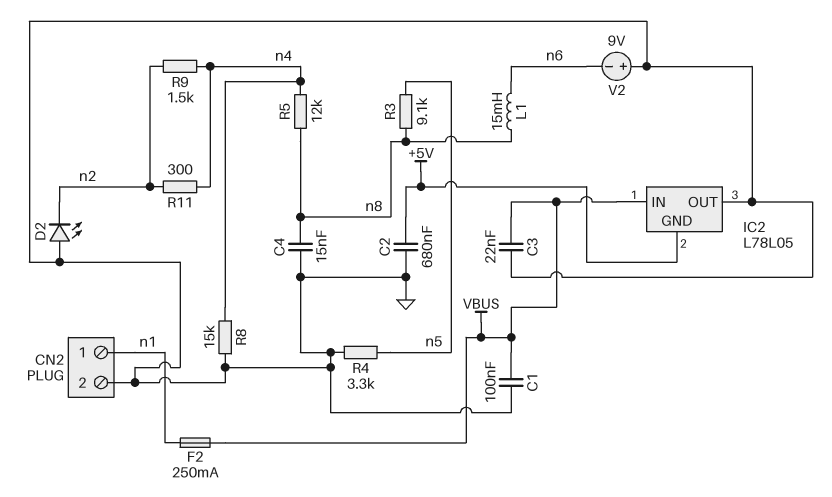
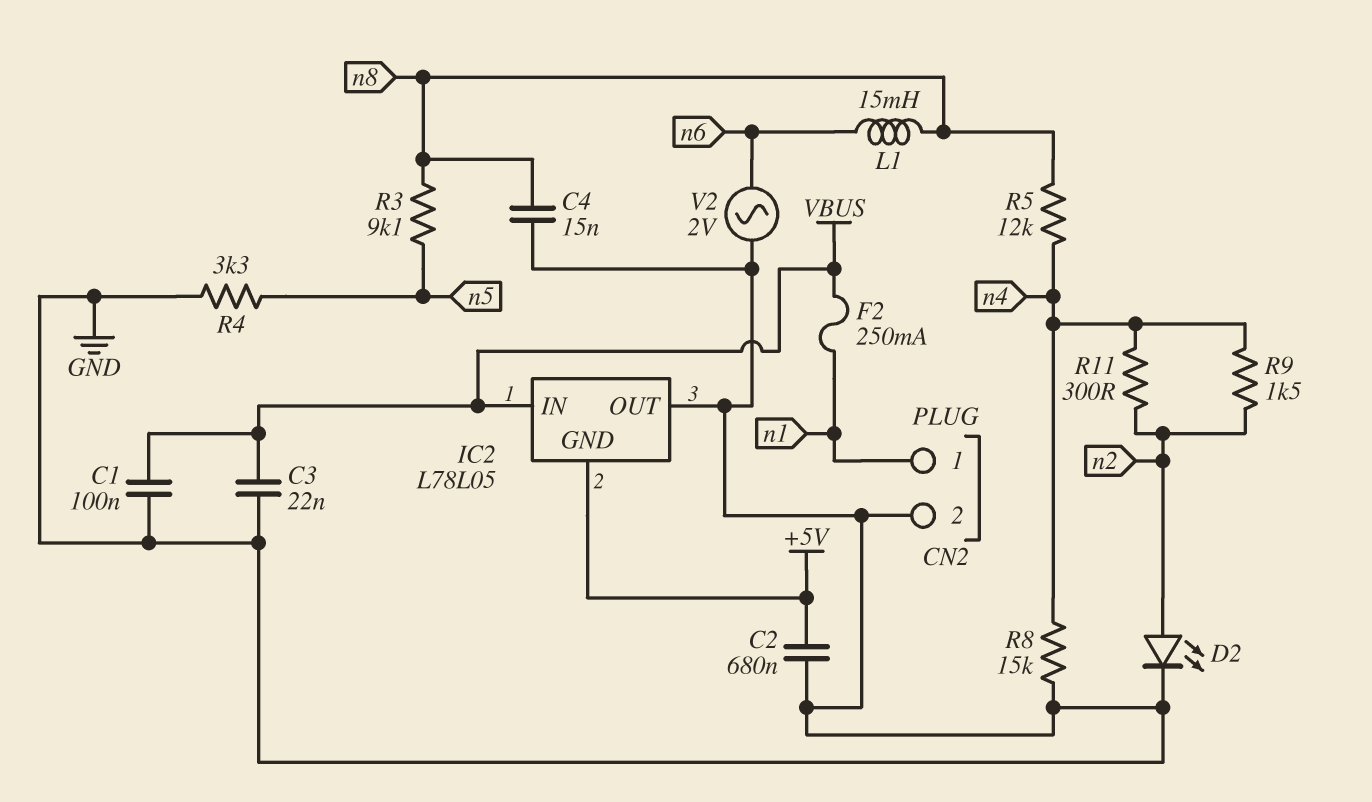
D2: LED (A GND, K n2) -> LED (A n2, K GND)
V2: 9V (plus GND, minus n6) -> AC 2V (GND, n6)

